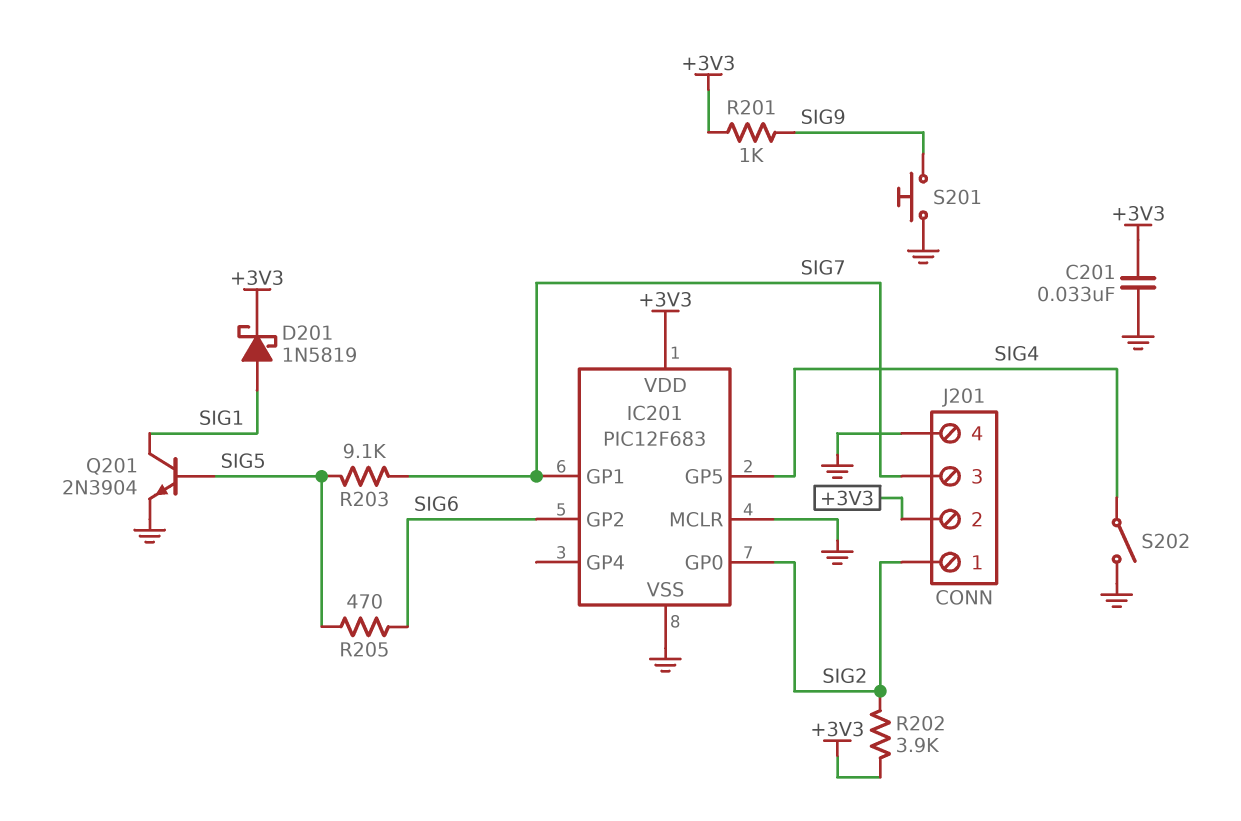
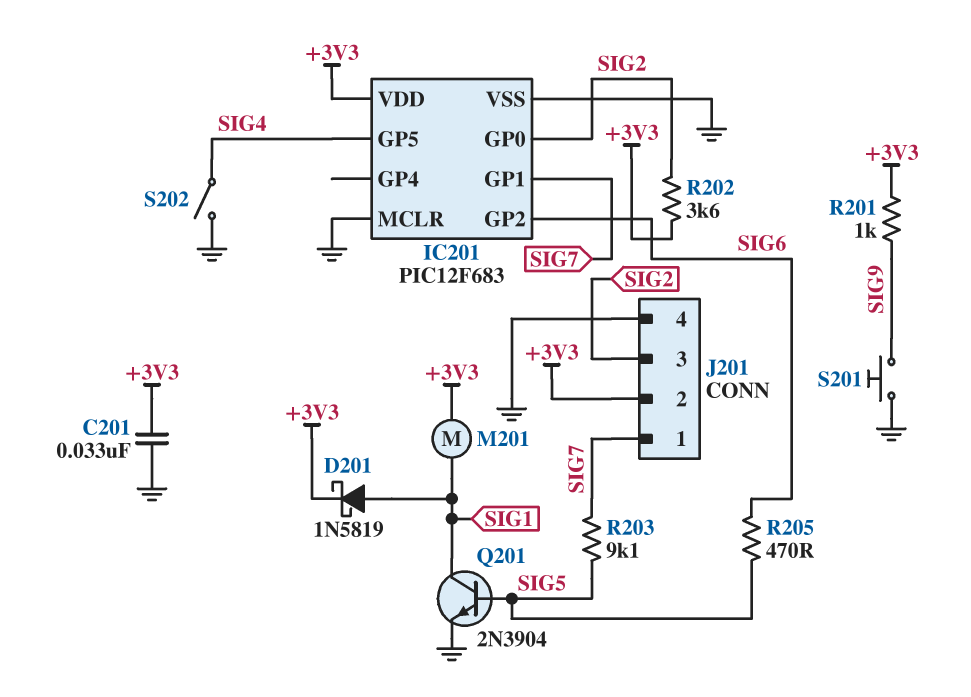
J201 pin 1: SIG2 -> SIG7
J201 pin 3: SIG7 -> SIG2
M201: none -> motor (+3V3, SIG1)
R202: 3.9k (+3V3, SIG2) -> 3.6k (+3V3, SIG2)

